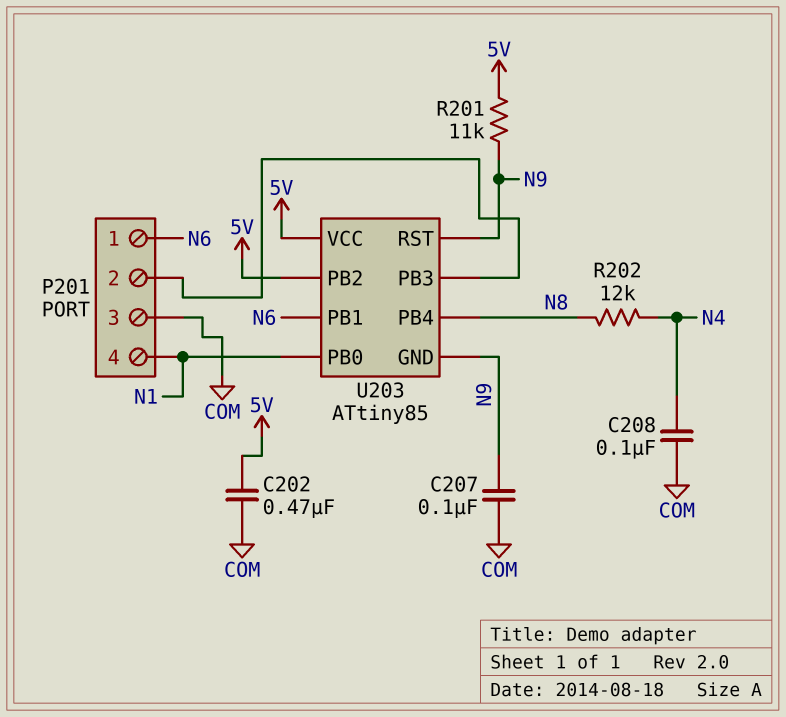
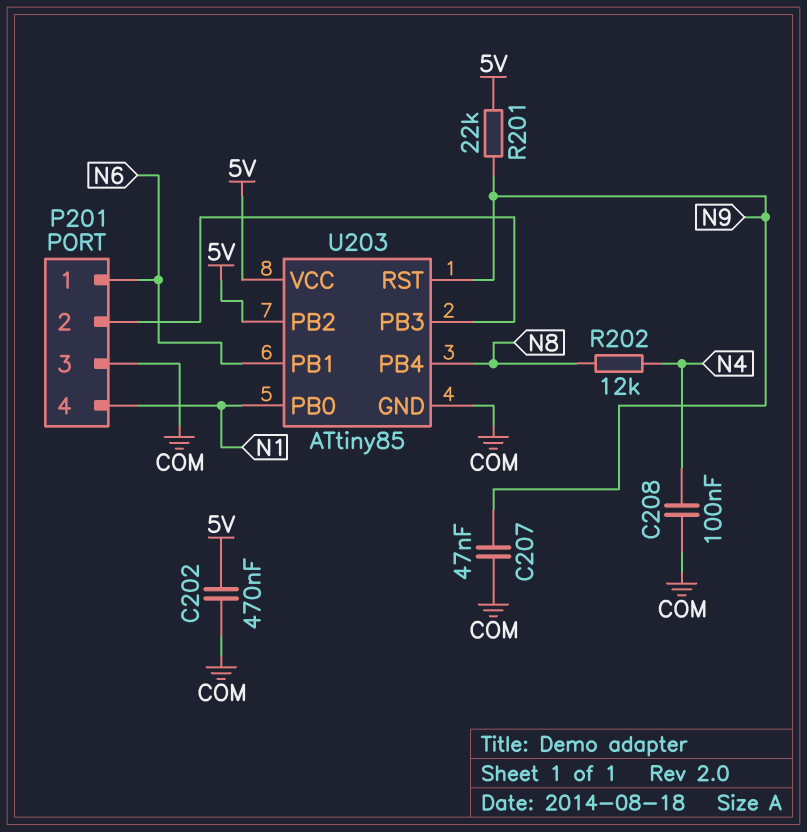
C207: 100nF (COM, N9) -> 47nF (COM, N9)
R201: 11k (5V, N9) -> 22k (5V, N9)
U203 pin GND: N9 -> COM

